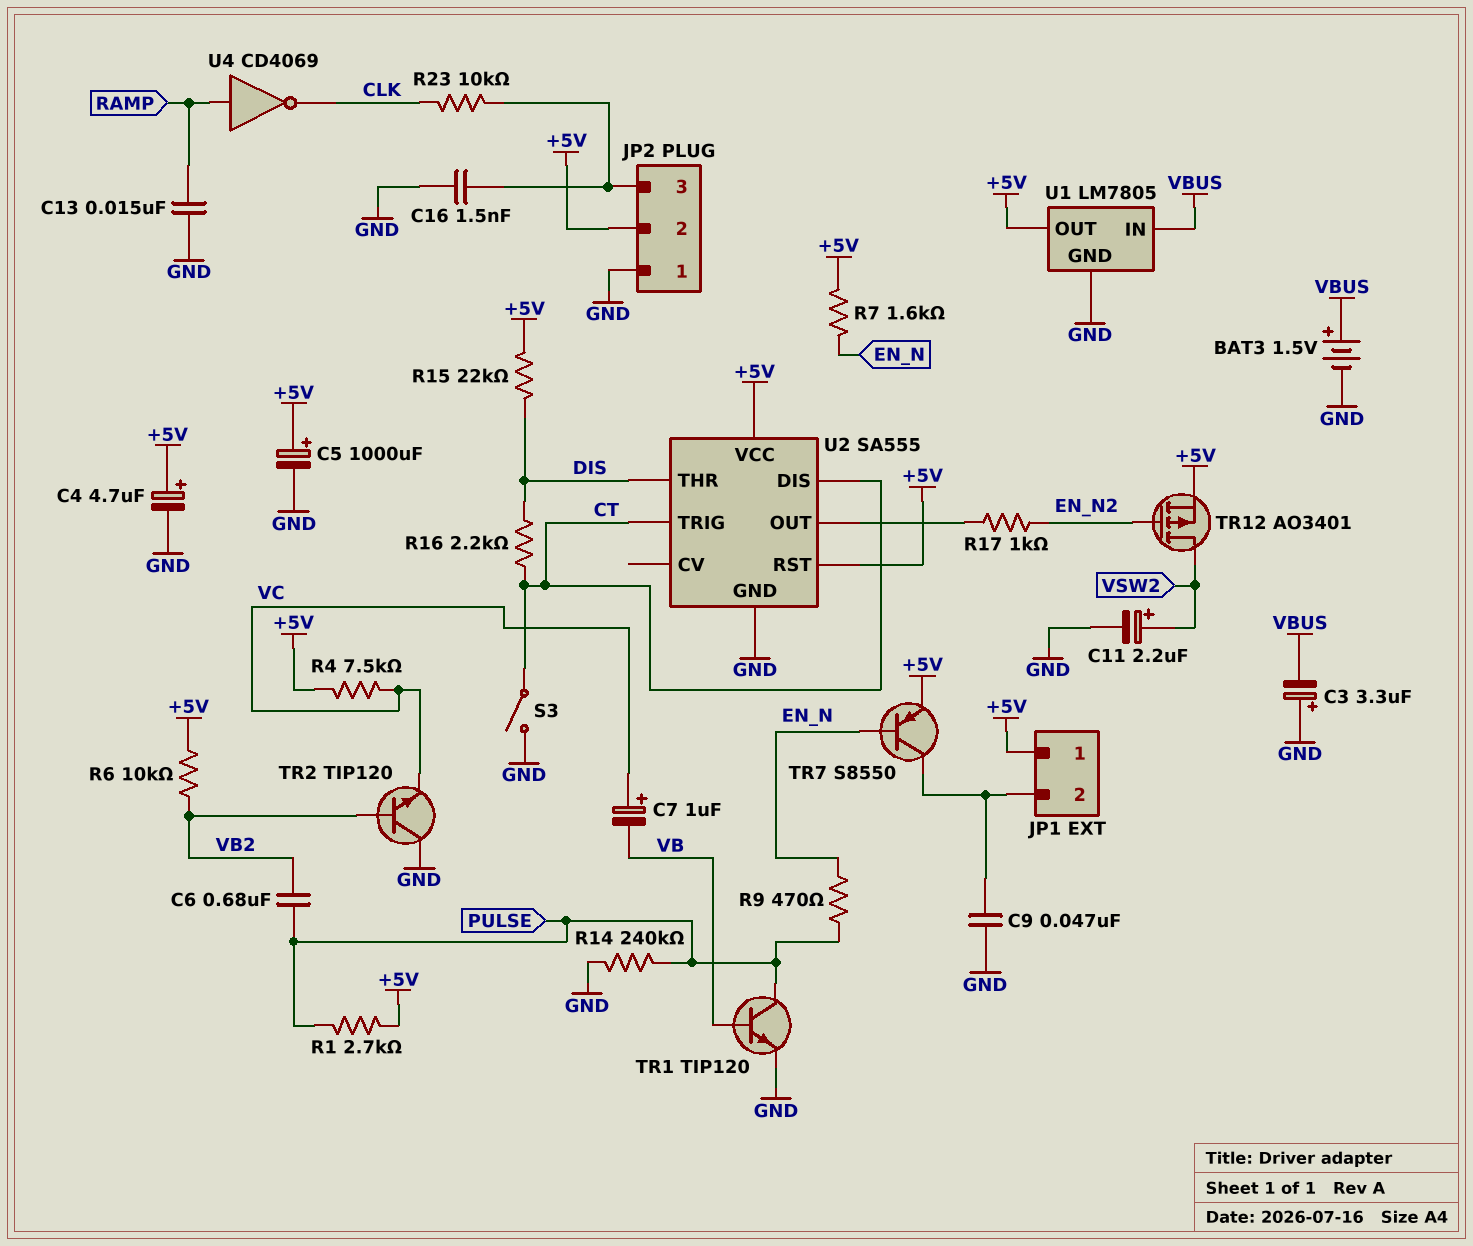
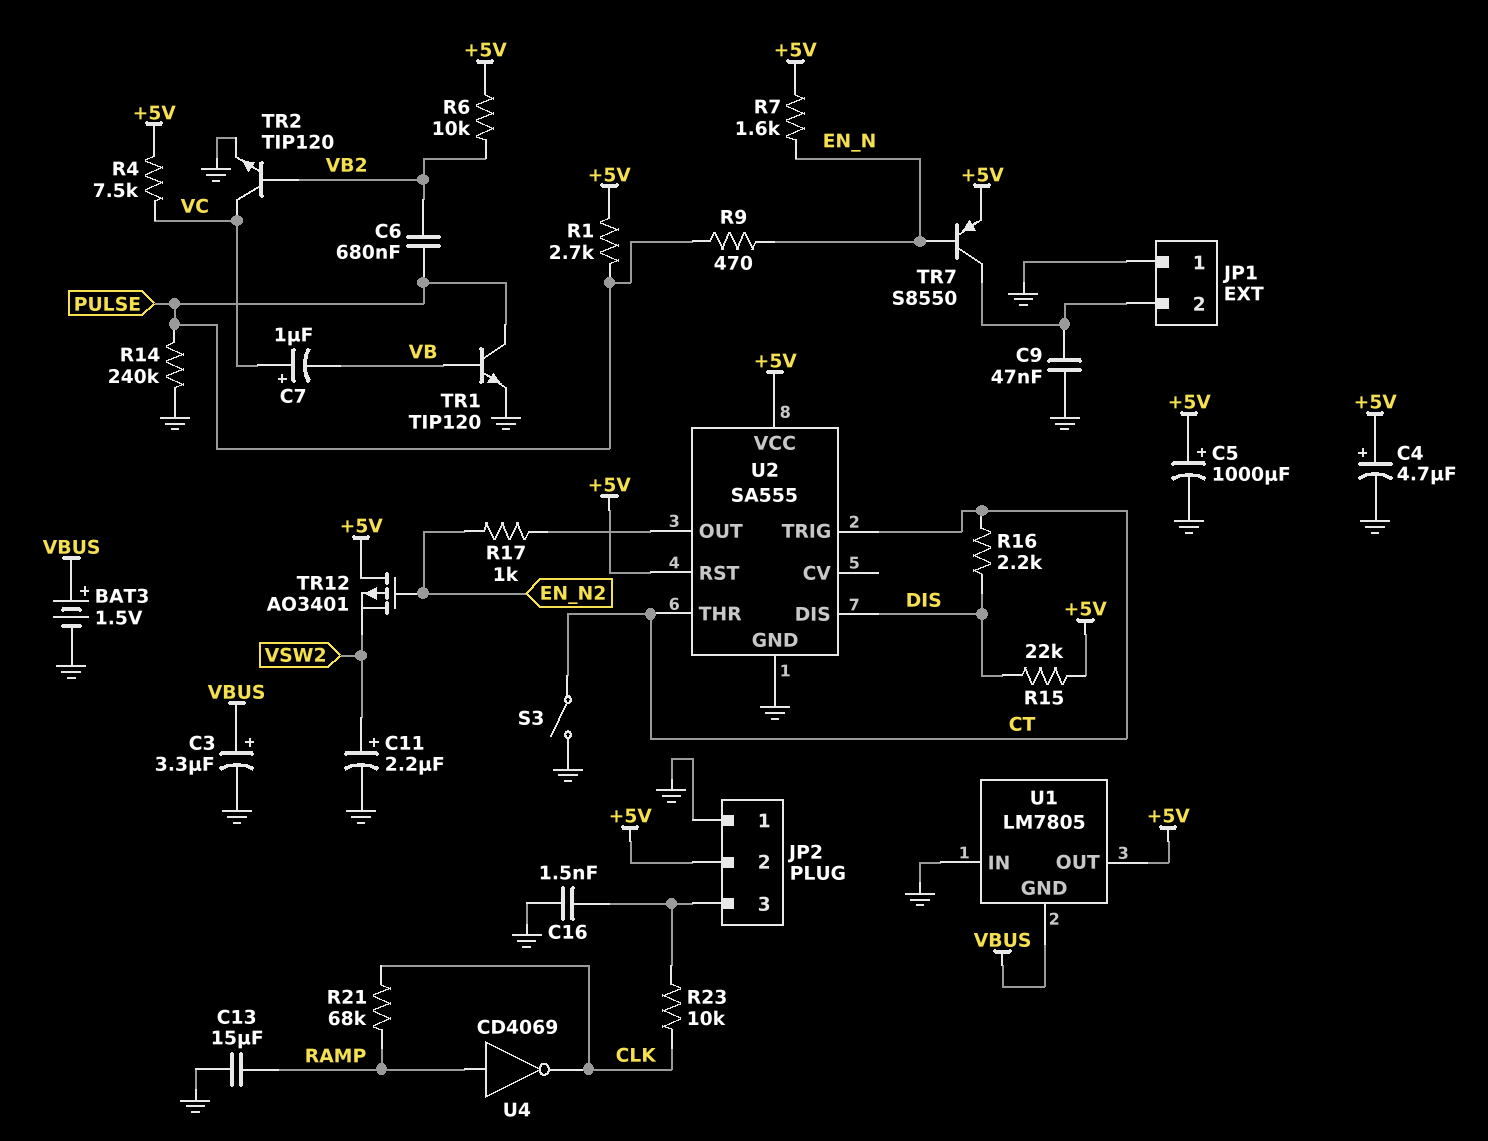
C3: 3.3uF (plus GND, minus VBUS) -> 3.3uF (plus VBUS, minus GND)
C13: 15nF (GND, RAMP) -> 15uF (GND, RAMP)
JP1 pin 1: +5V -> GND
R21: none -> 68k (CLK, RAMP)
TR2: NPN TIP120 (B VB2, C GND, E VC) -> NPN TIP120 (B VB2, C VC, E GND)
TR12: PMOS AO3401 (G EN_N2, D VSW2, S +5V) -> PMOS AO3401 (G EN_N2, D +5V, S VSW2)
U1 pin GND: GND -> VBUS
U1 pin IN: VBUS -> GND
U2 pin DIS: CT -> DIS
U2 pin THR: DIS -> CT

